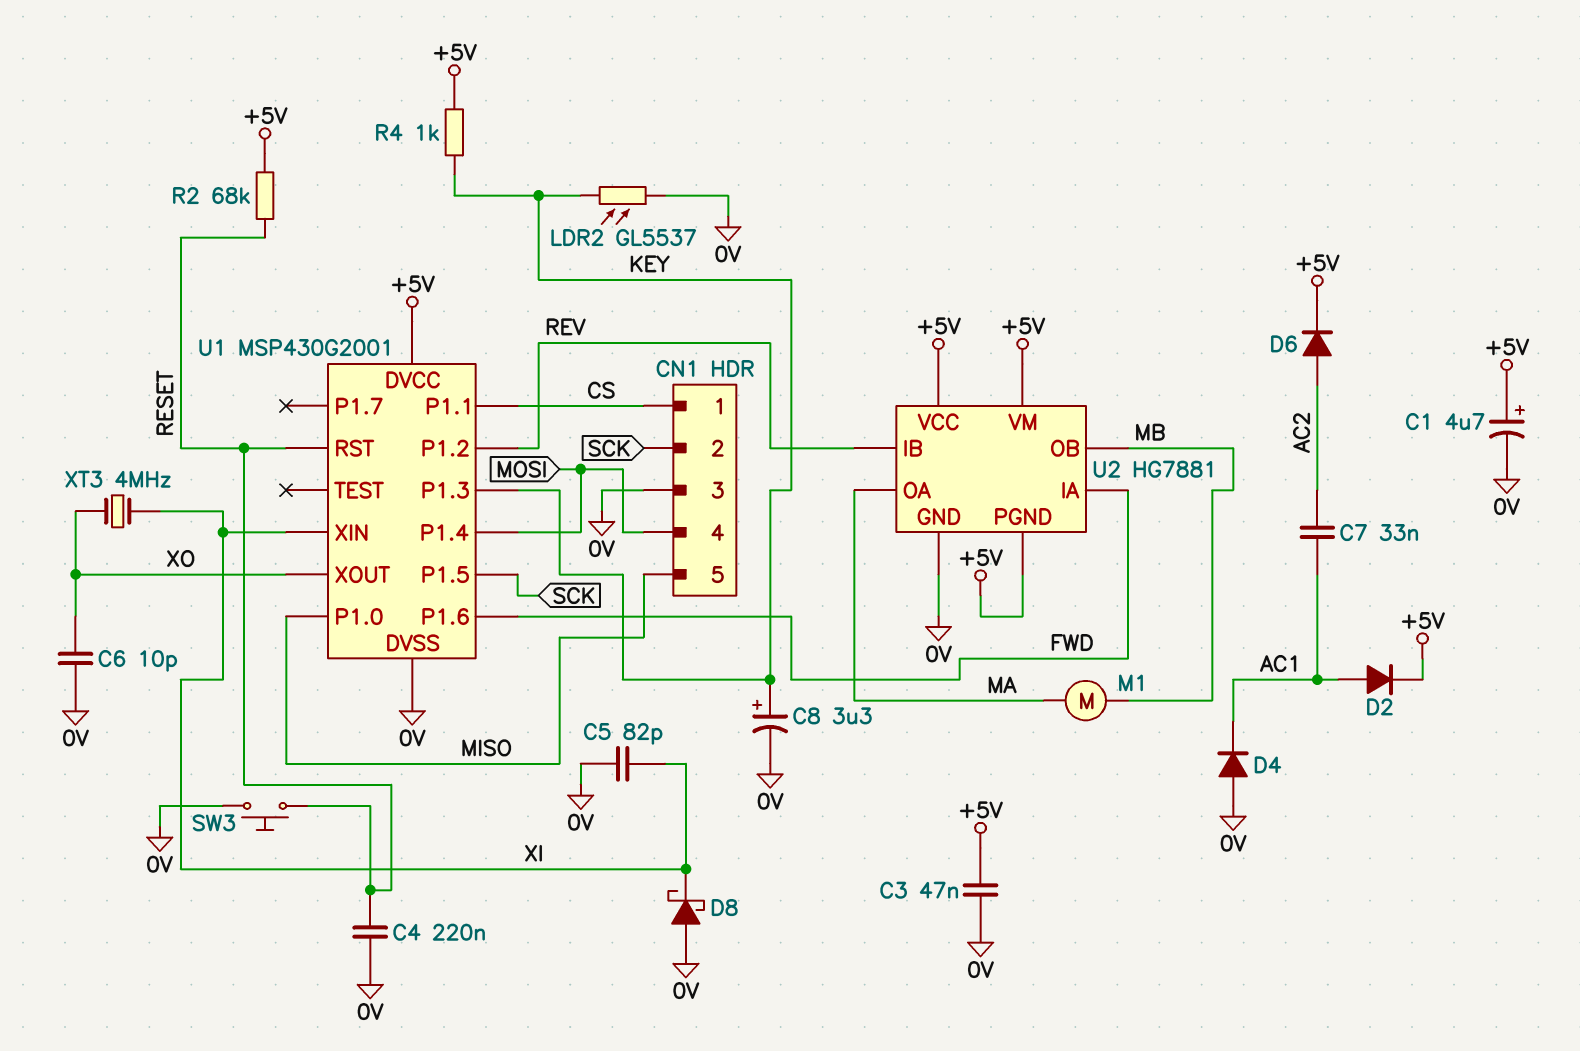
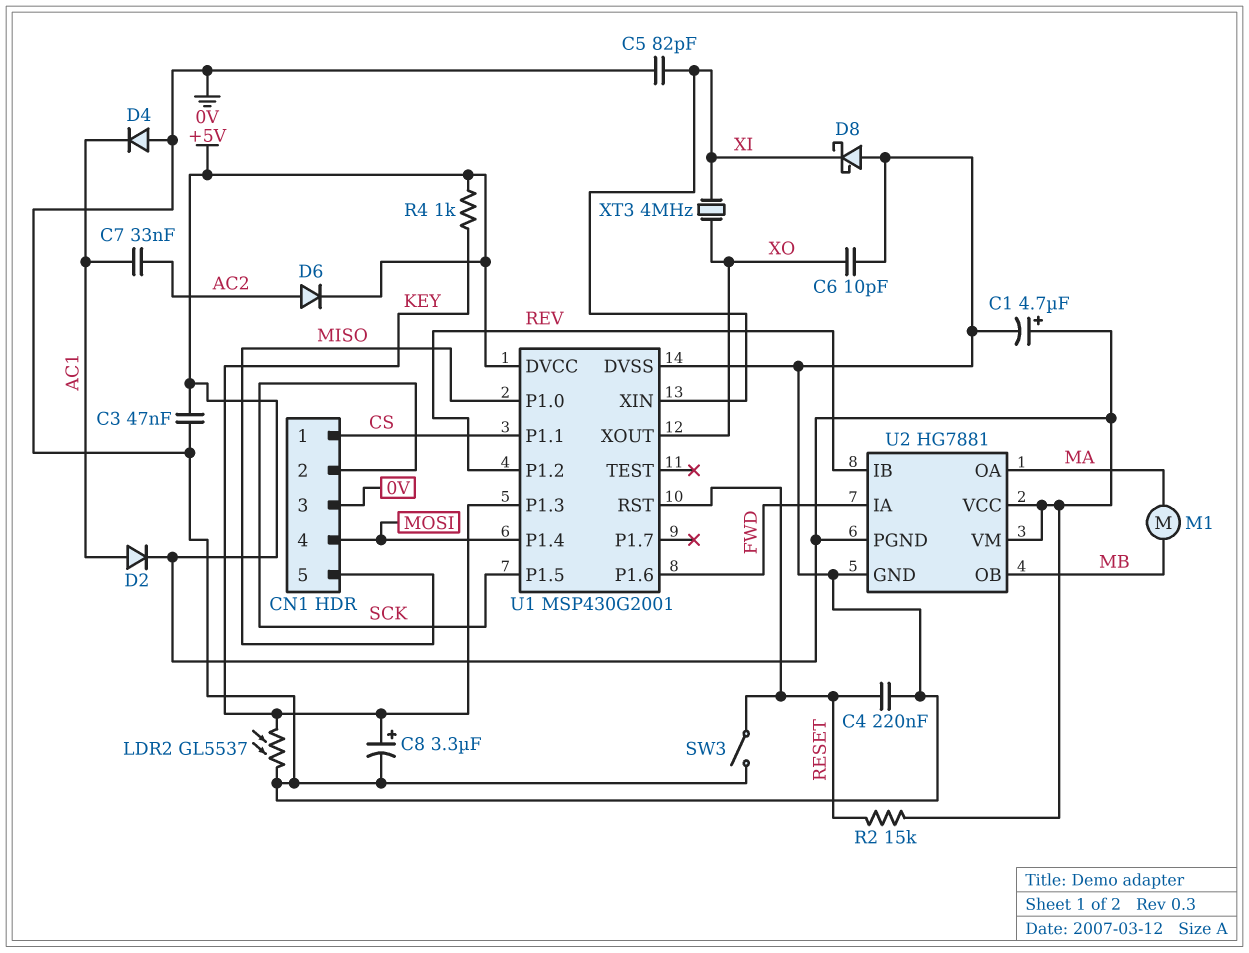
R2: 68k (+5V, RESET) -> 15k (+5V, RESET)
SW3: button (0V, RESET) -> switch (0V, RESET)

